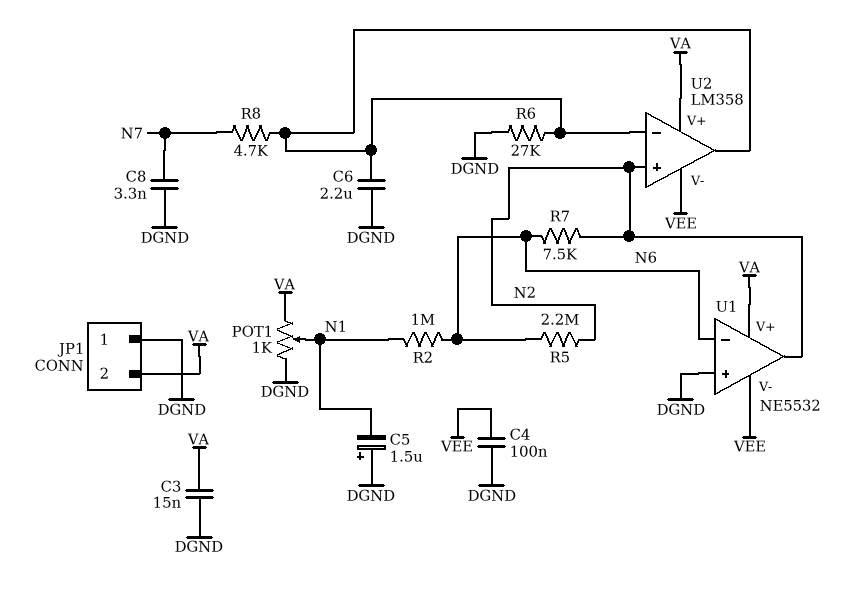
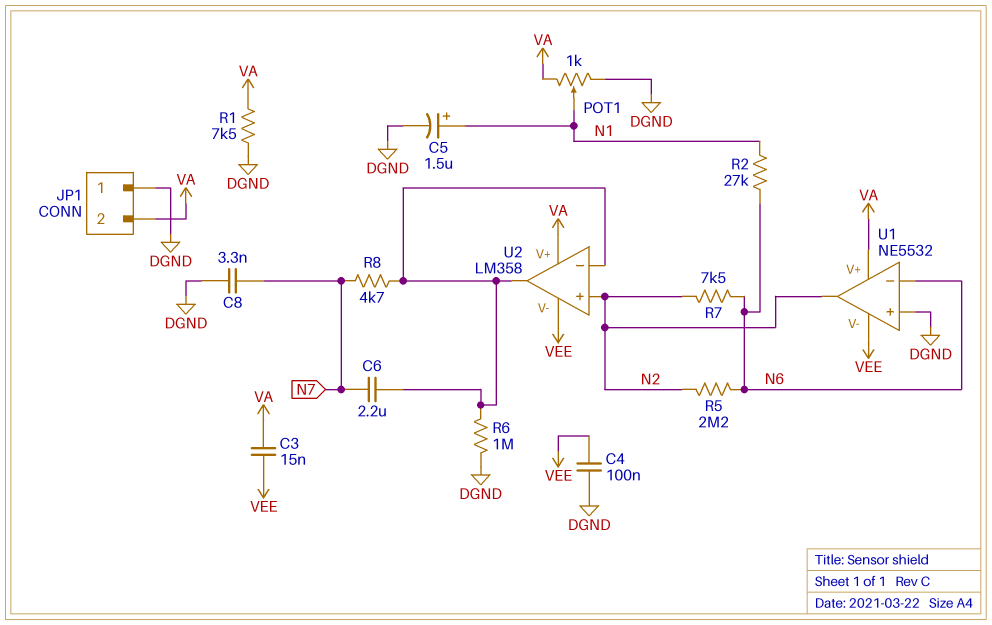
C3: 15nF (DGND, VA) -> 15nF (VA, VEE)
C5: 1.5uF (plus DGND, minus N1) -> 1.5uF (plus N1, minus DGND)
C6: 2.2uF (DGND, U2/in-) -> 2.2uF (N7, U2/in-)
R1: none -> 7.5k (DGND, VA)
R2: 1M (N1, N6) -> 27k (N1, N6)
R6: 27k (DGND, U2/in-) -> 1M (DGND, U2/in-)

